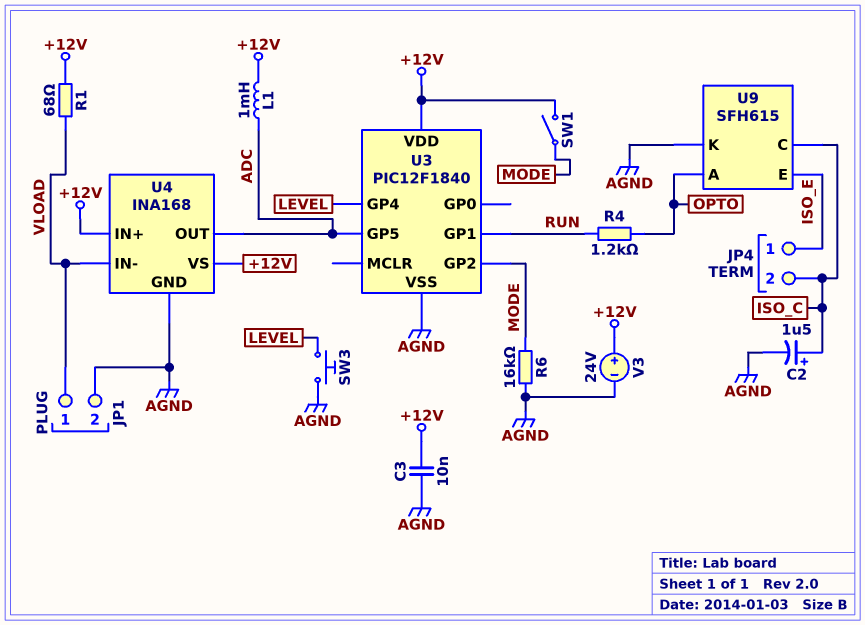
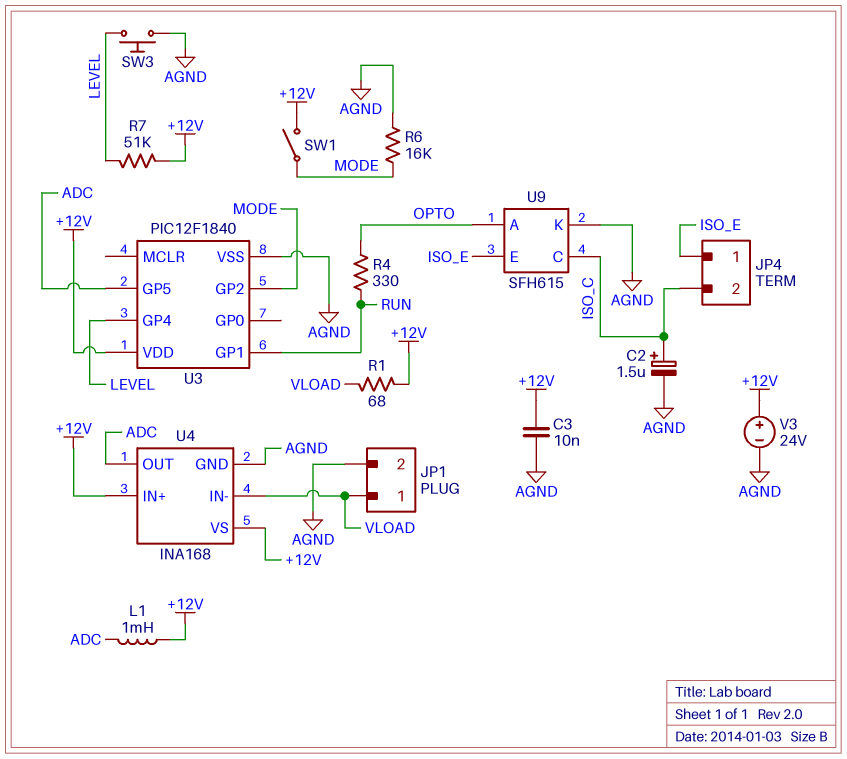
R4: 1.2k (OPTO, RUN) -> 330 (OPTO, RUN)
R7: none -> 51k (+12V, LEVEL)

